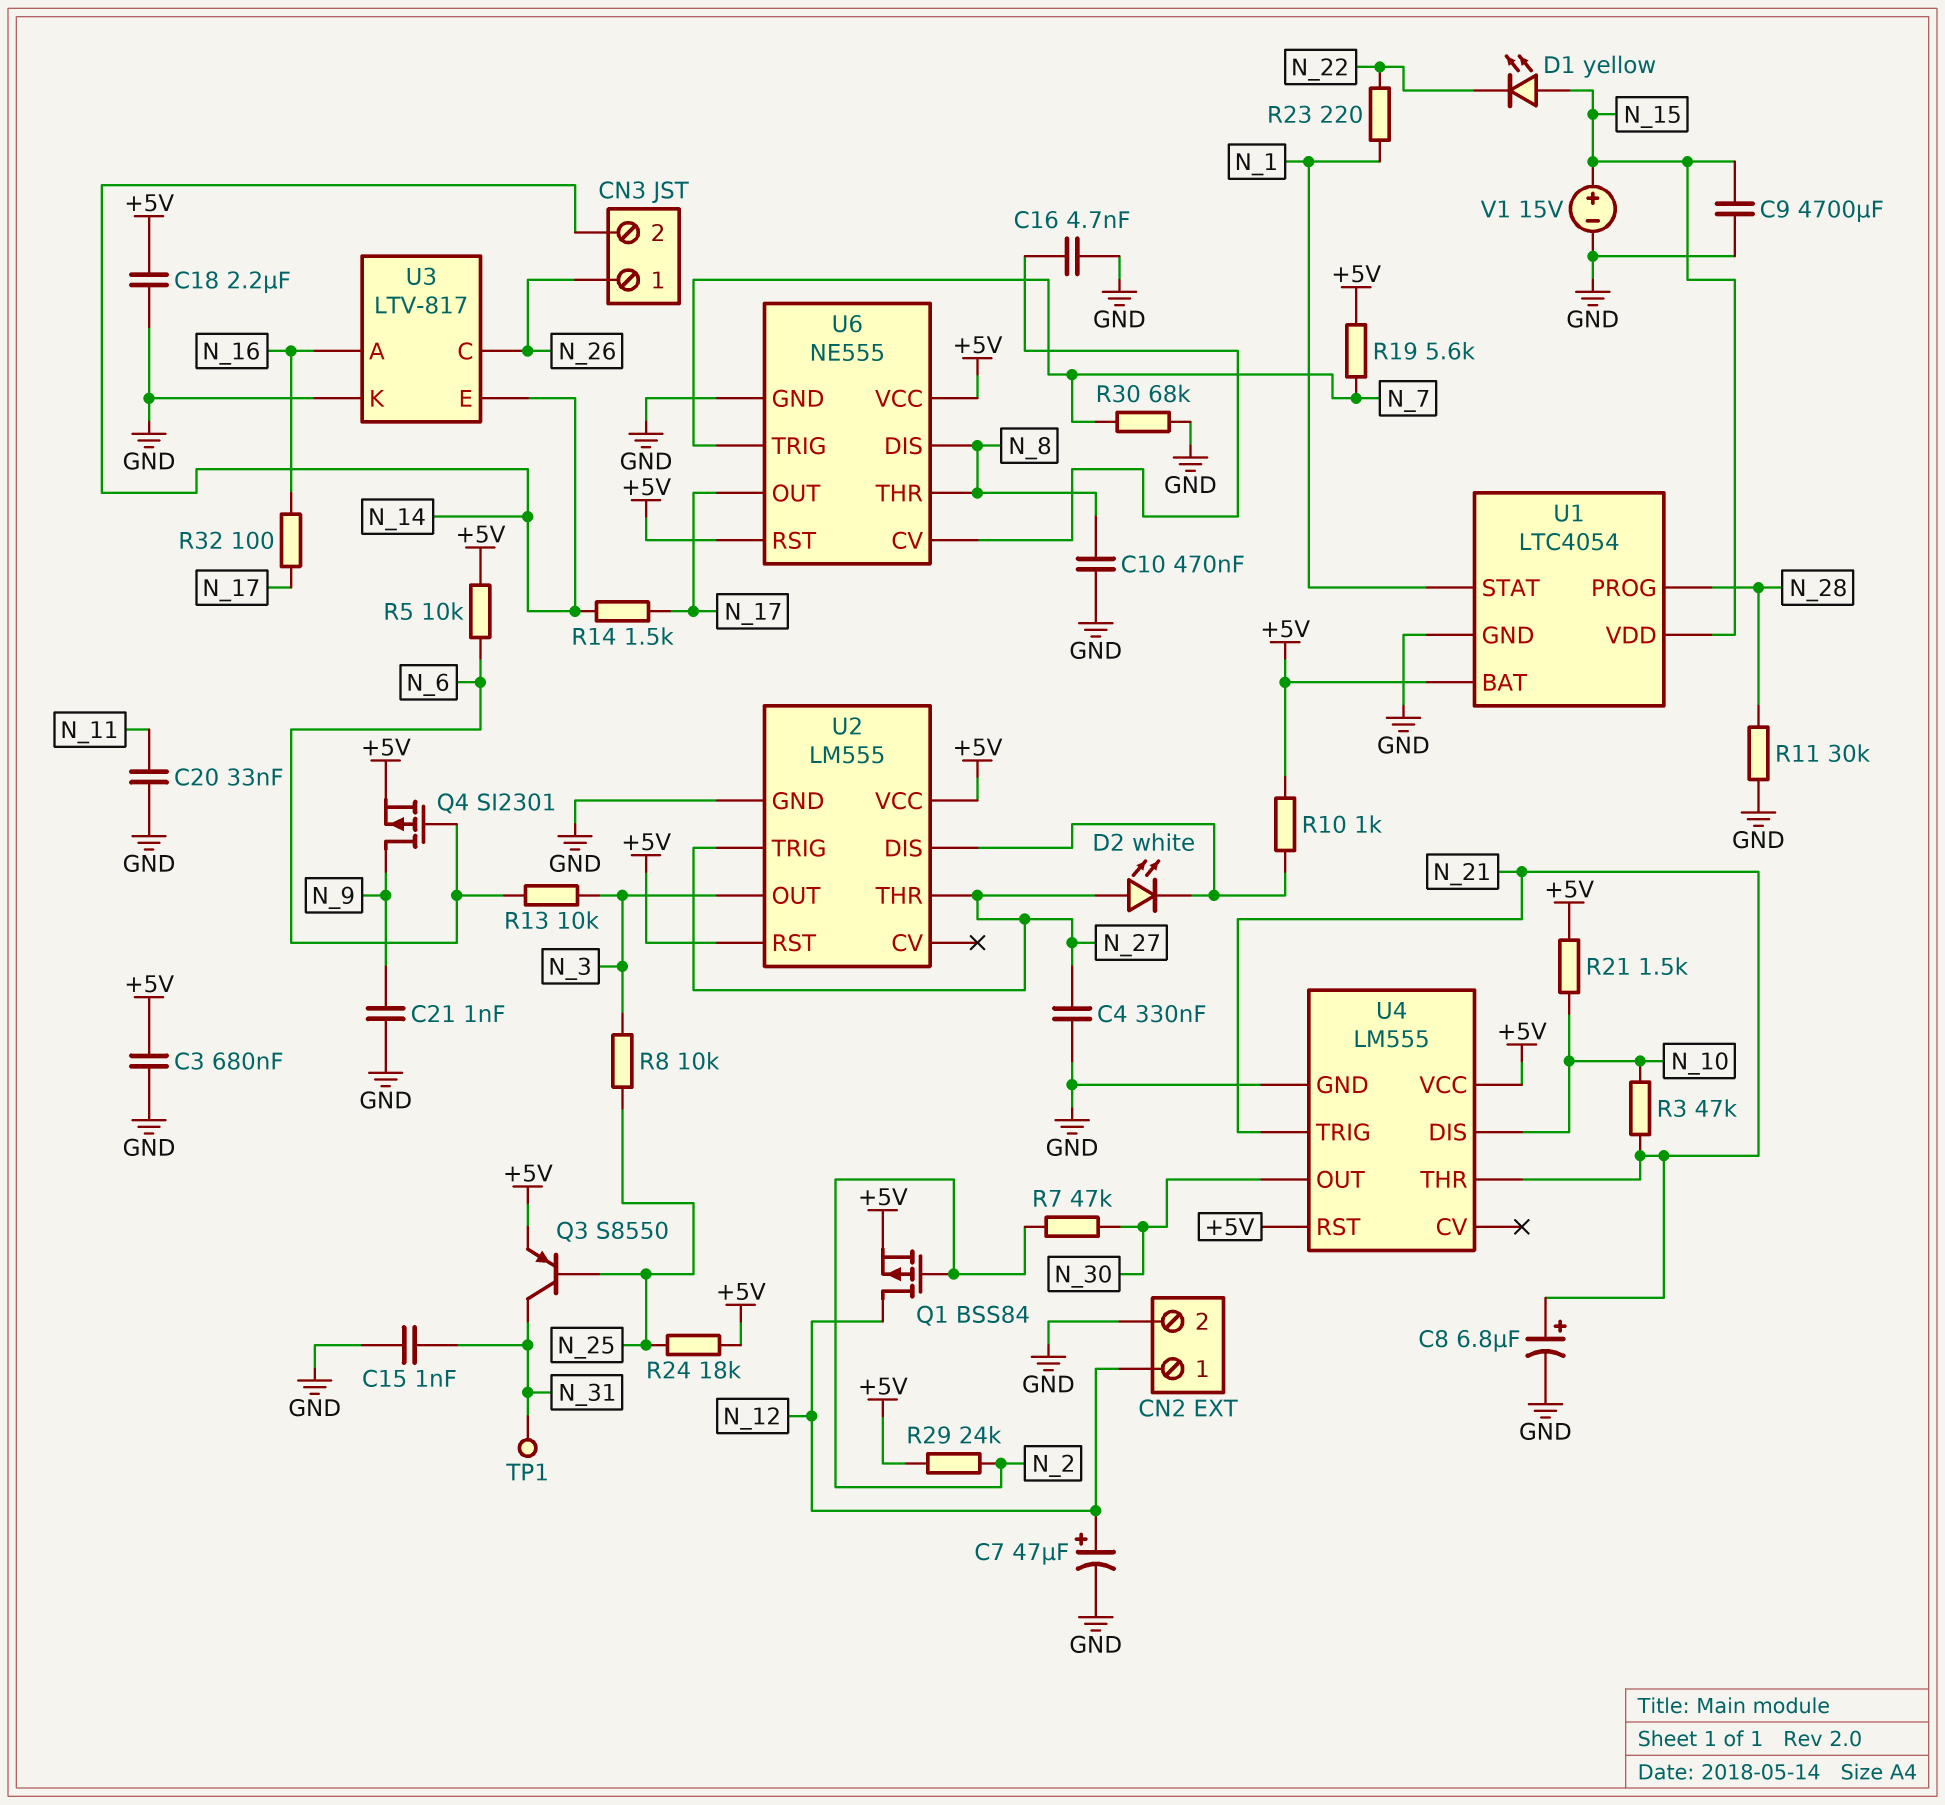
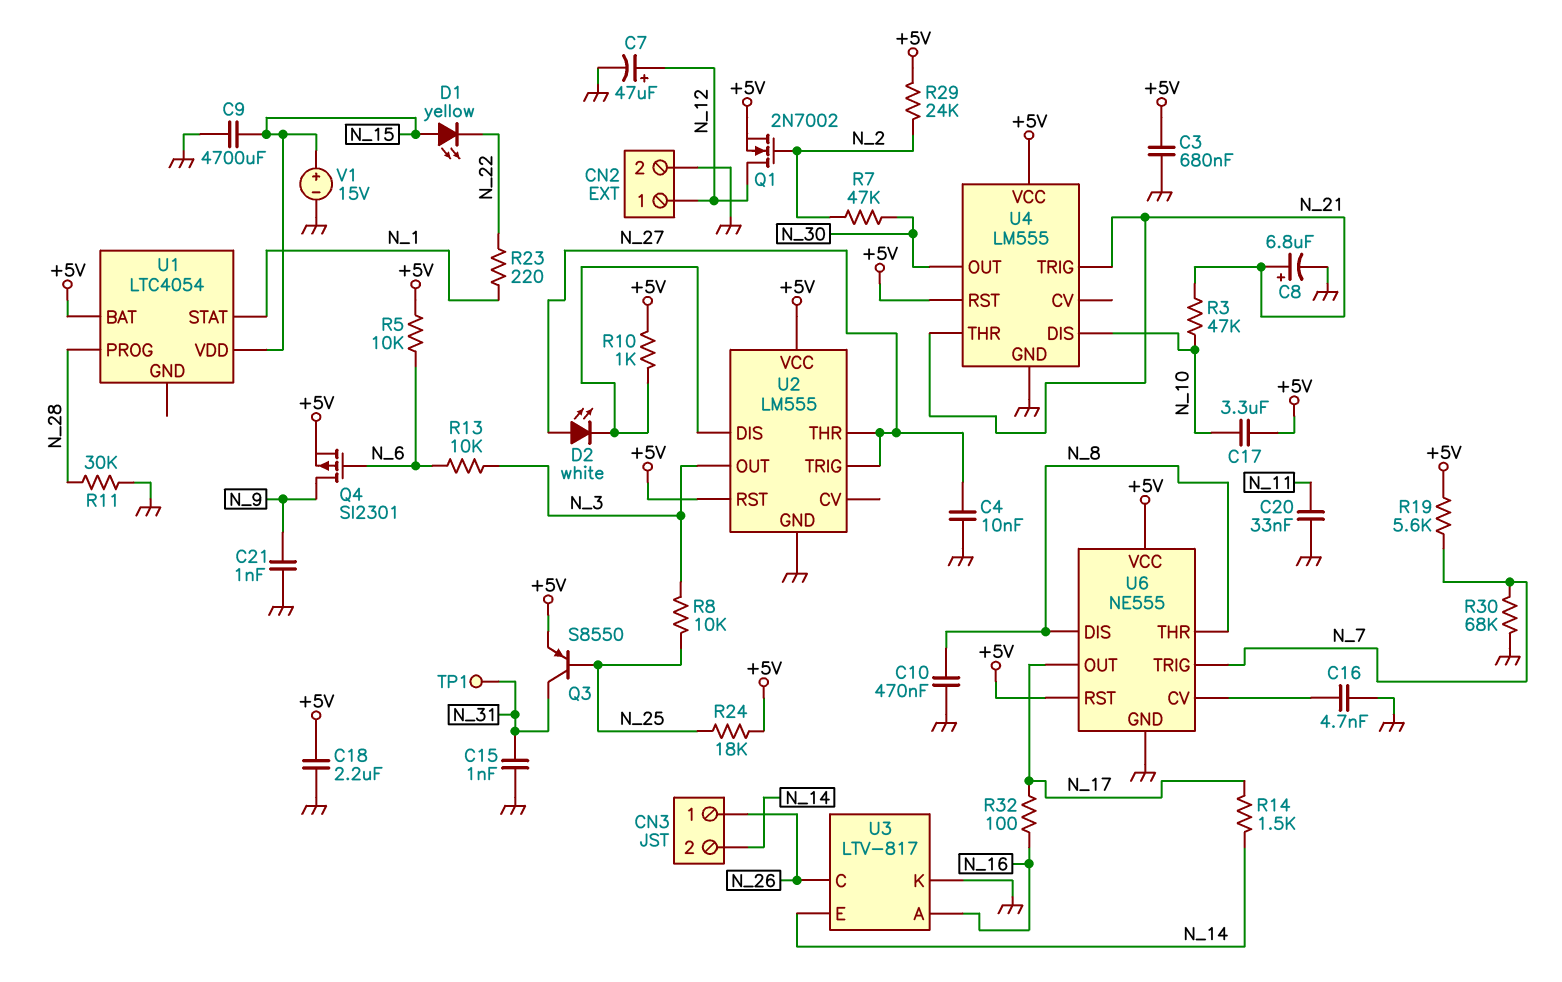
C4: 330nF (GND, N_27) -> 10nF (GND, N_27)
C17: none -> 3.3uF (+5V, N_10)
Q1: PMOS BSS84 (G N_2, D N_12, S +5V) -> NMOS 2N7002 (G N_2, D N_12, S +5V)
R21: 1.5k (+5V, N_10) -> none
U1 pin GND: GND -> none

